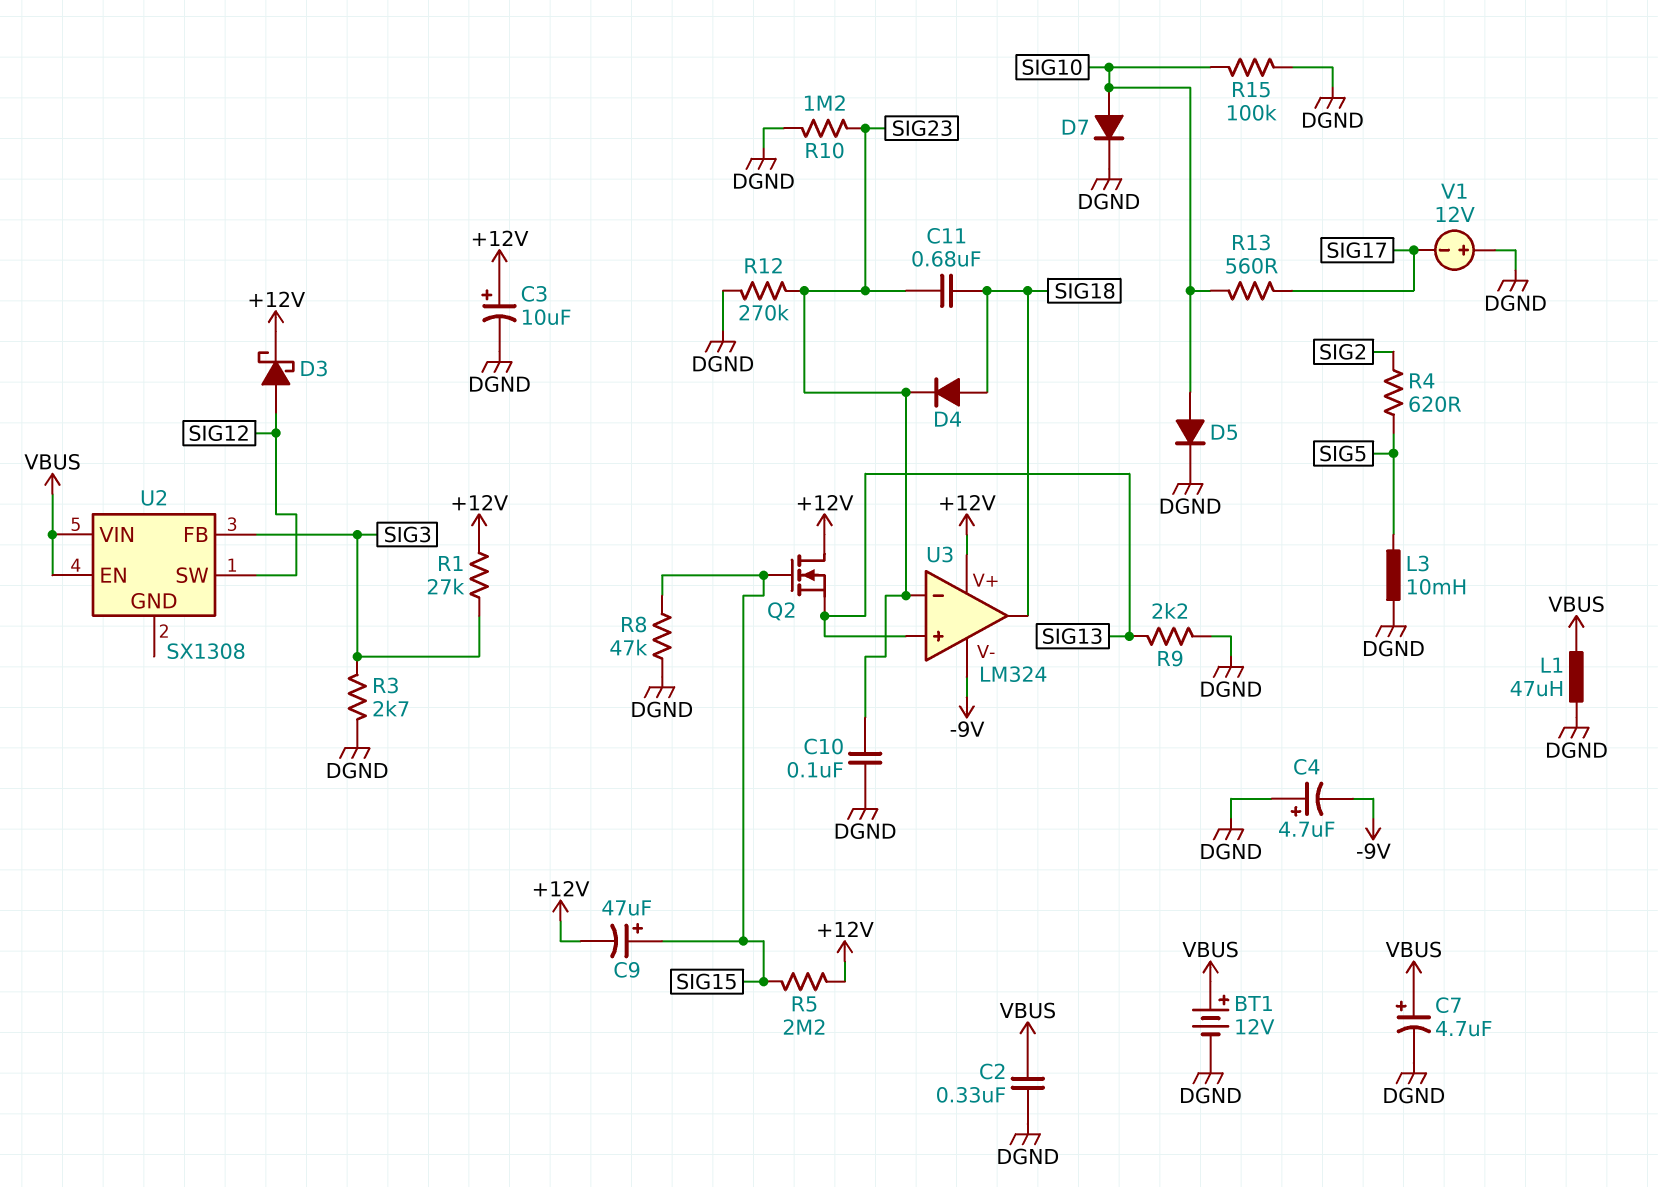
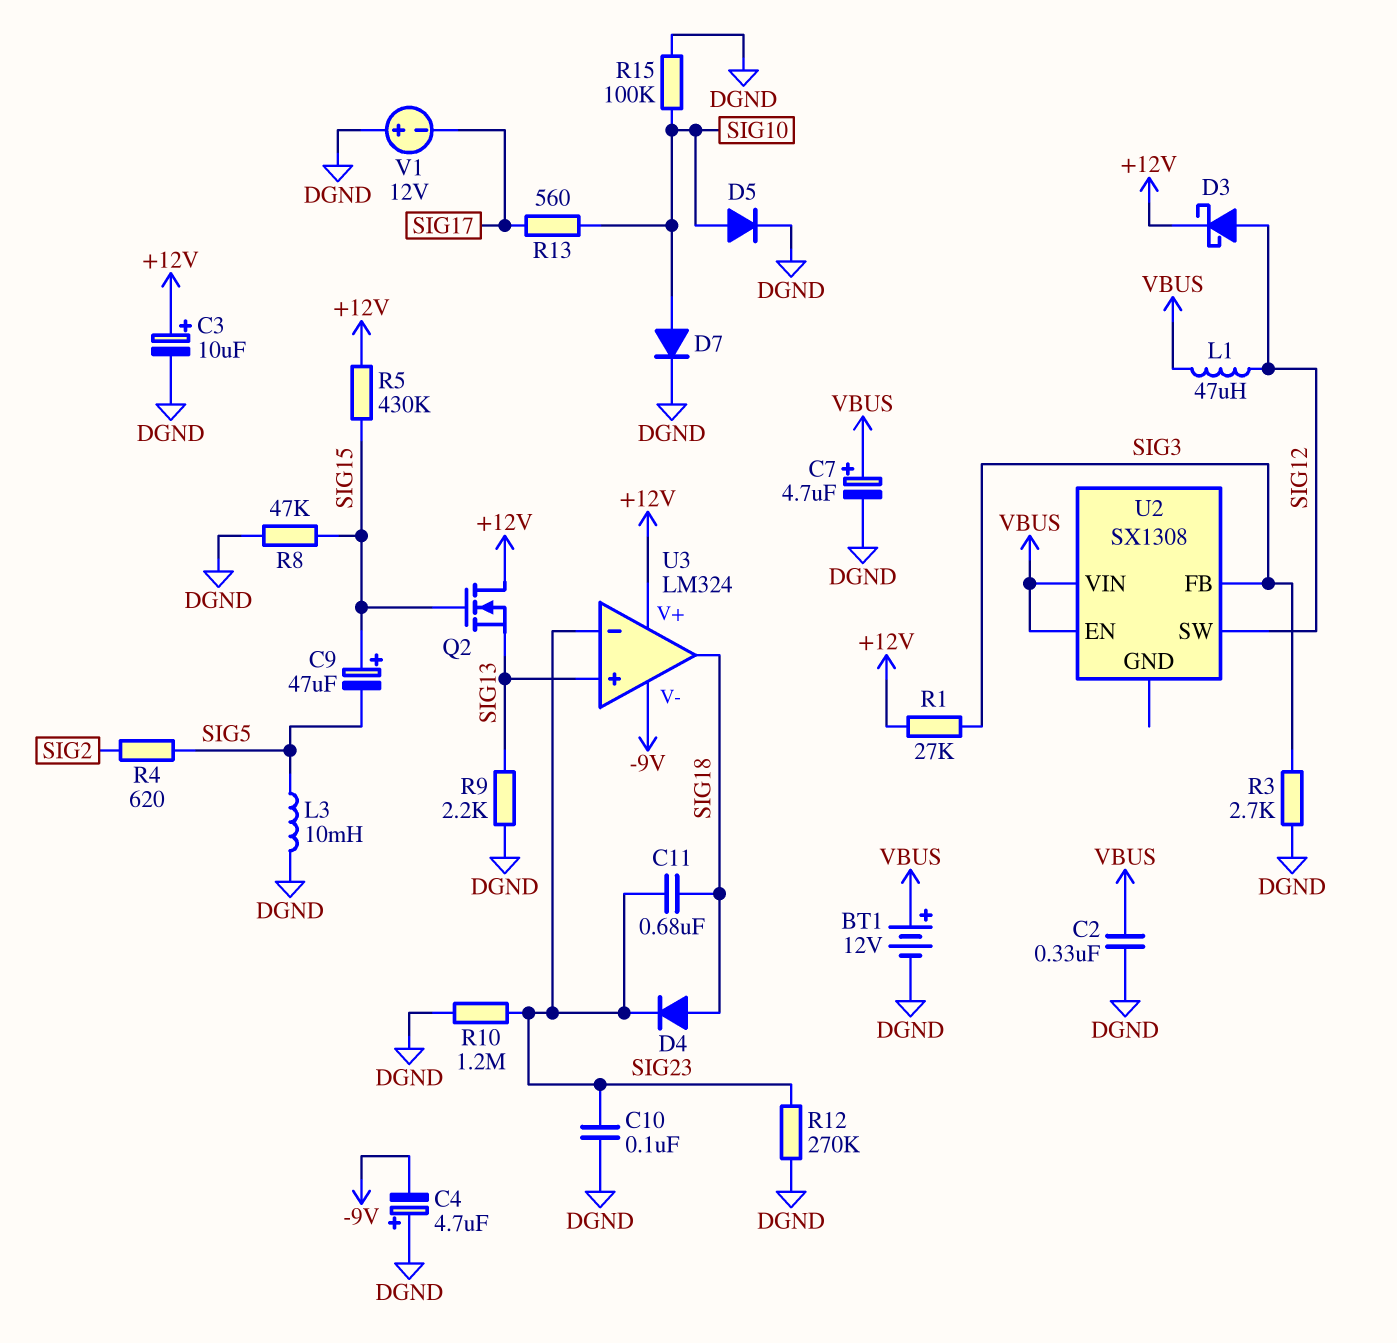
C9: 47uF (plus SIG15, minus +12V) -> 47uF (plus SIG15, minus SIG5)
L1: 47uH (DGND, VBUS) -> 47uH (SIG12, VBUS)
R5: 2.2M (+12V, SIG15) -> 430k (+12V, SIG15)

